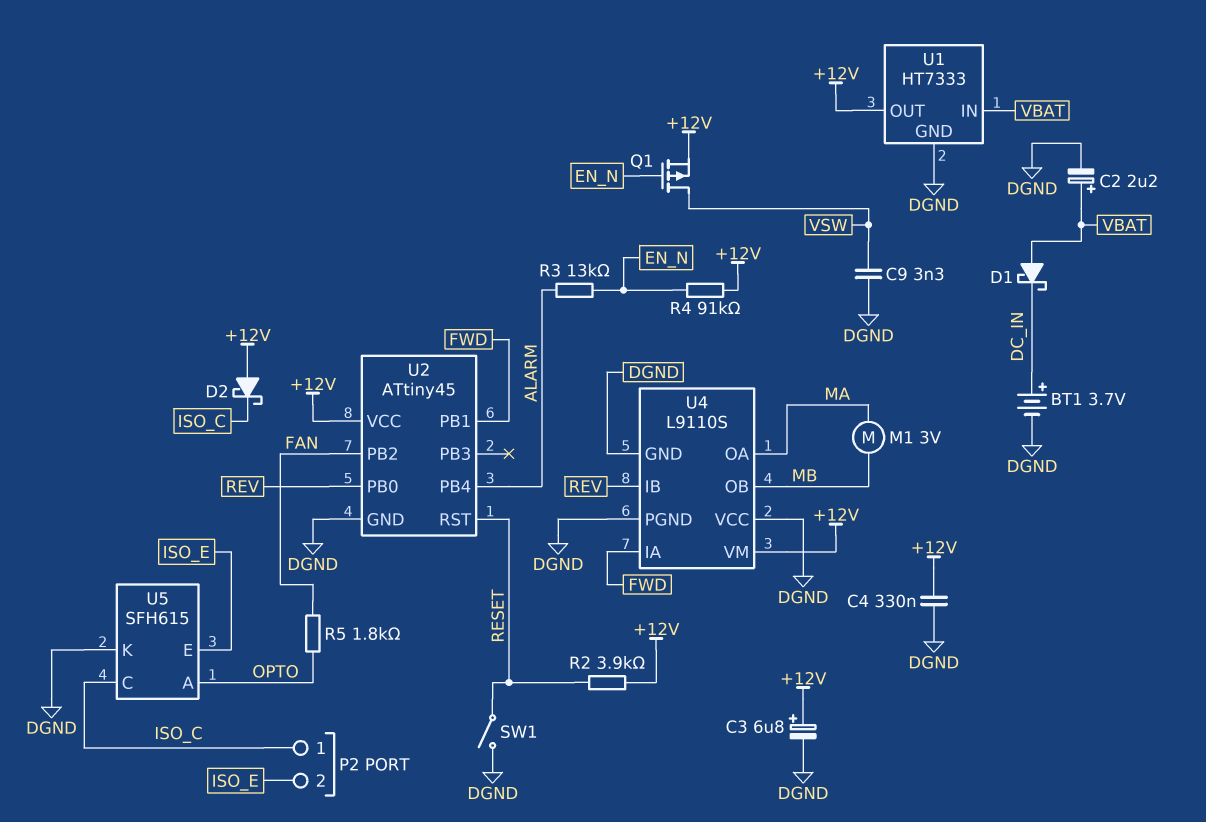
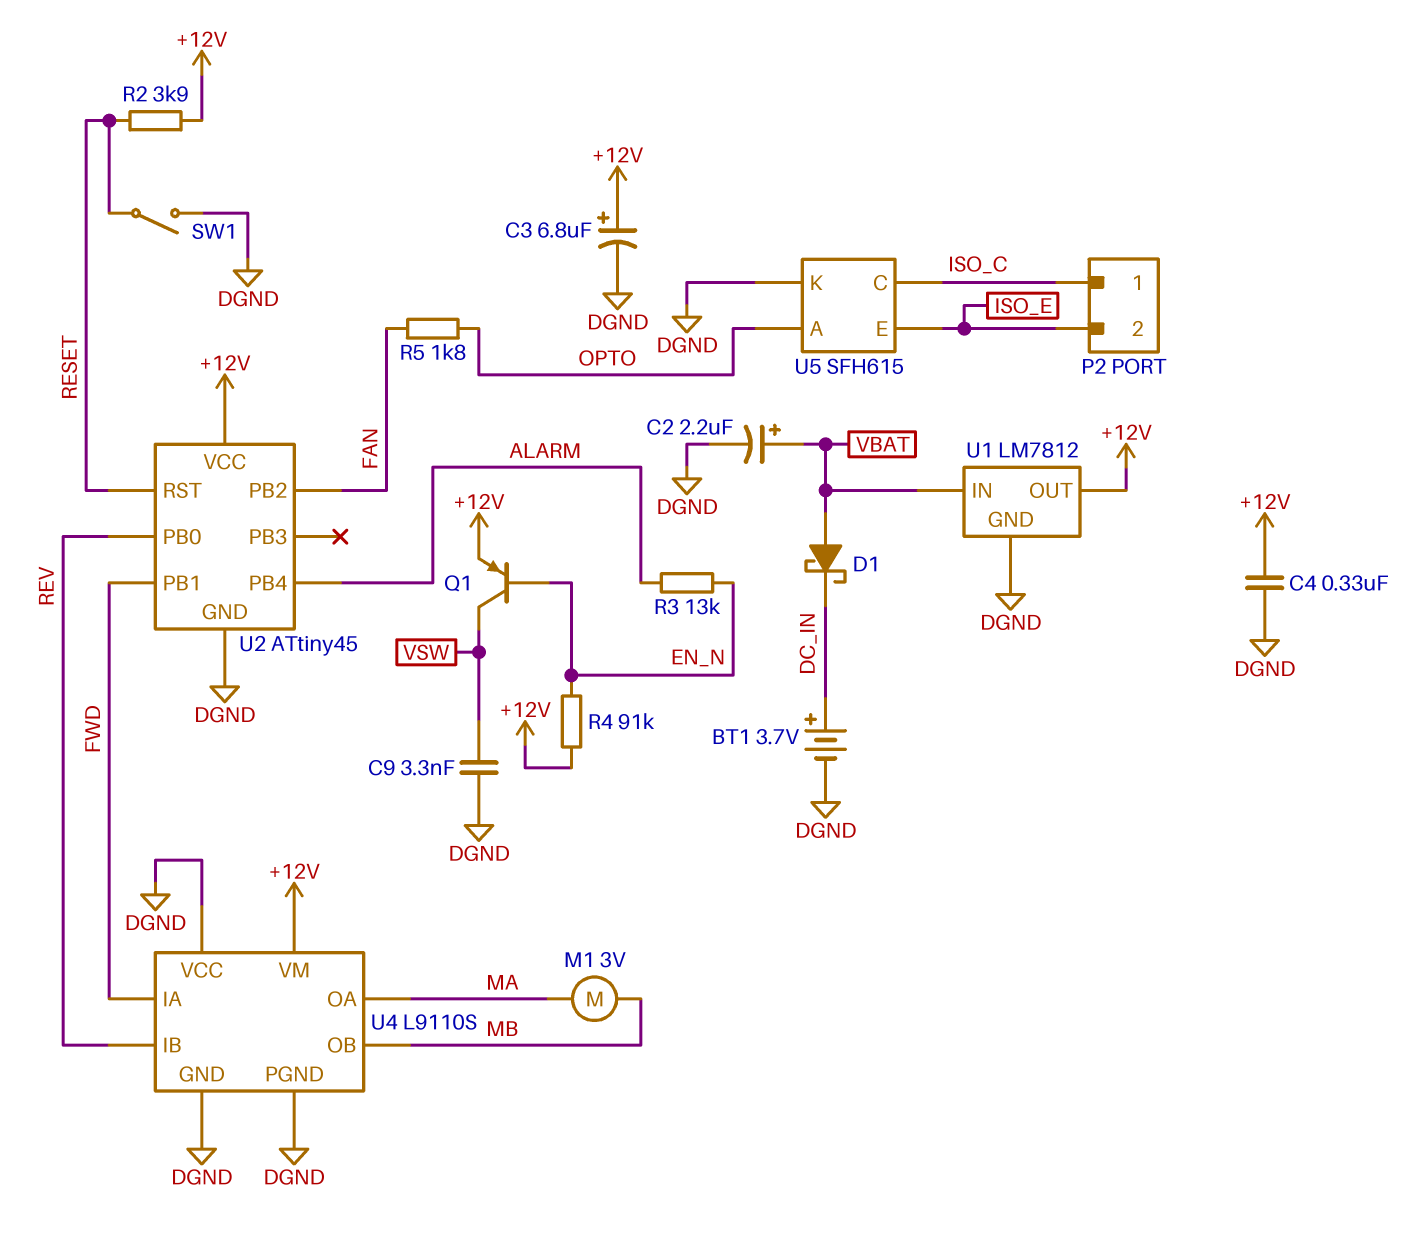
D2: schottky (A +12V, K ISO_C) -> none
Q1: PMOS (G EN_N, D VSW, S +12V) -> PNP (B EN_N, C VSW, E +12V)
U1: HT7333 -> LM7812

